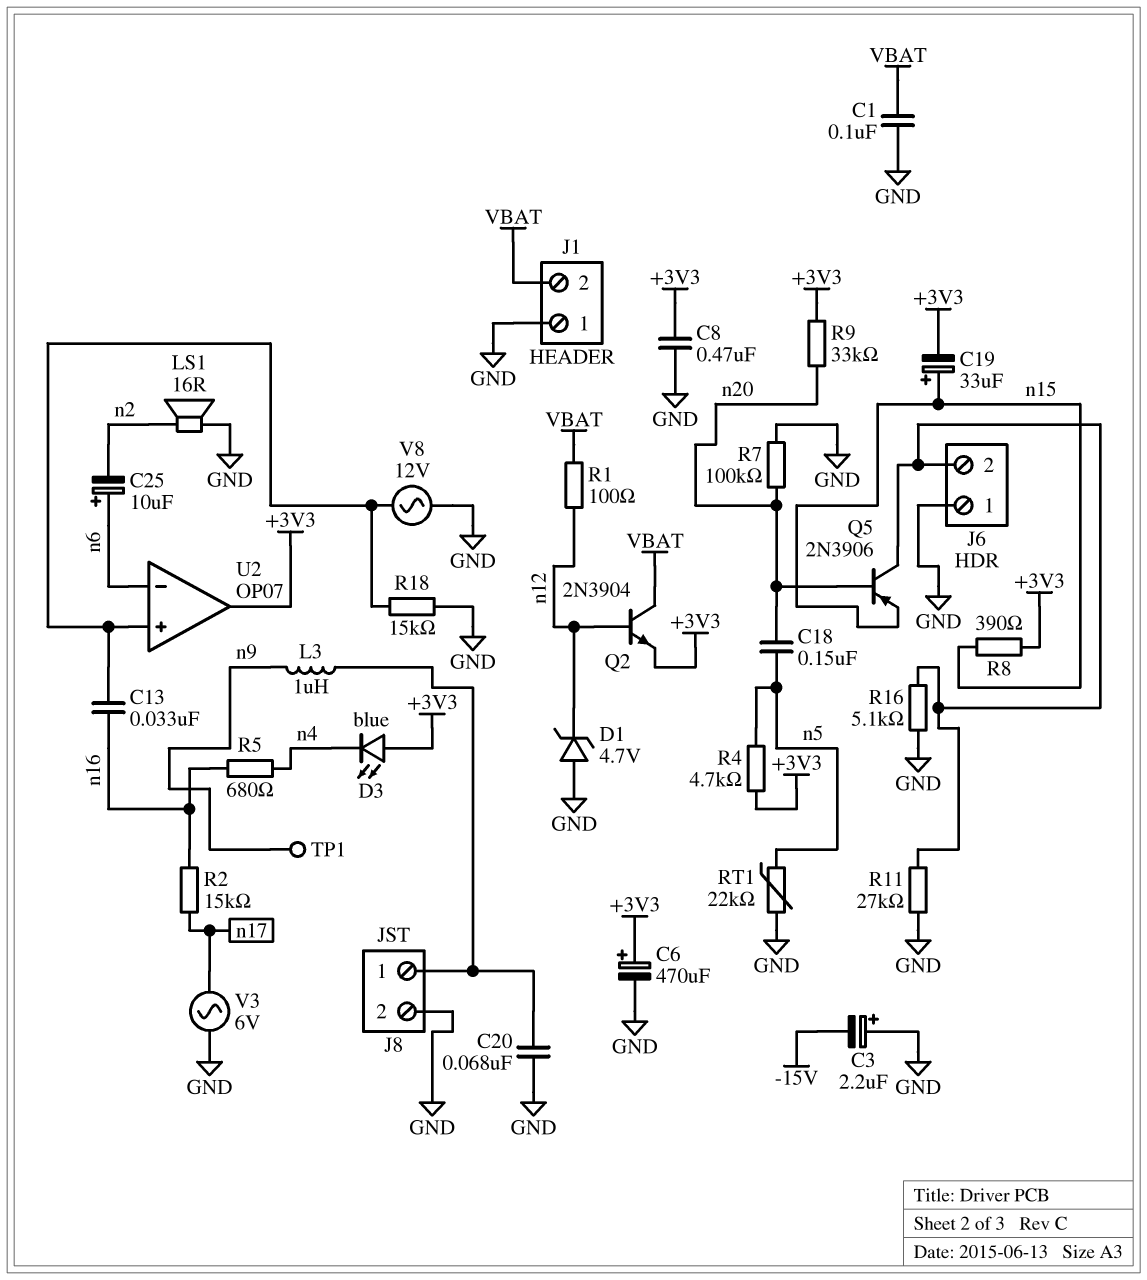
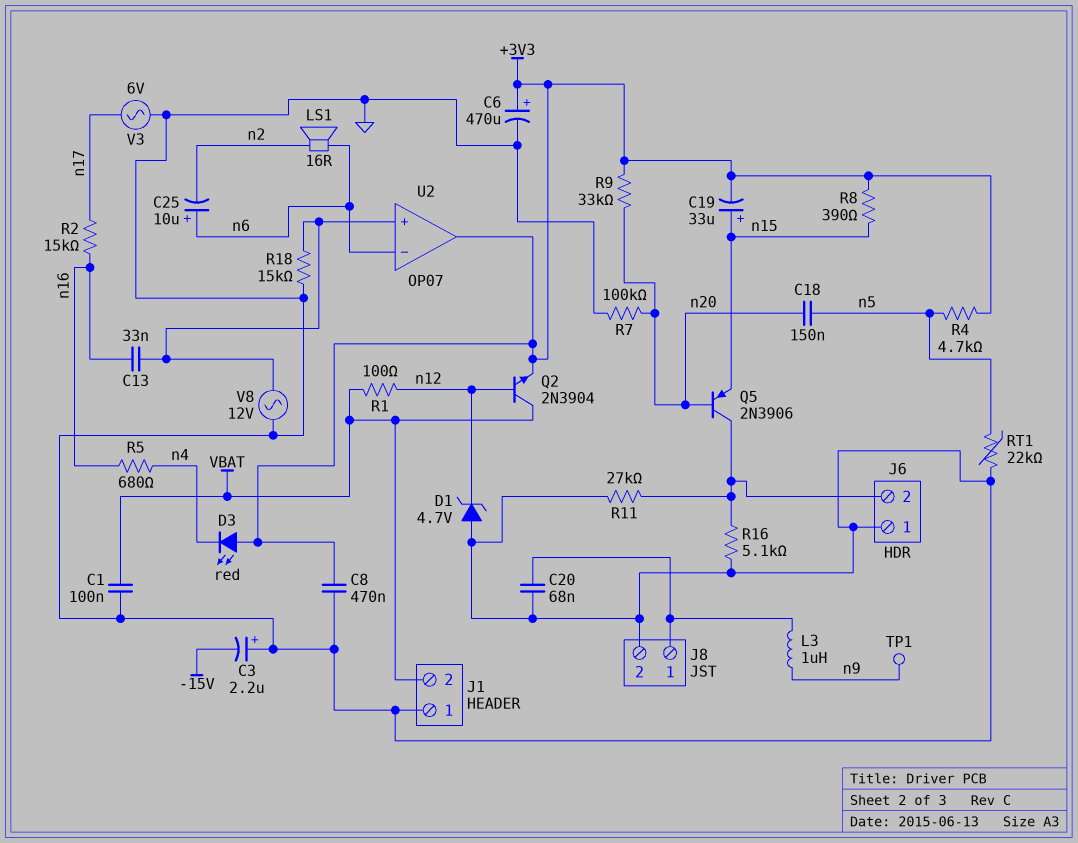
D3: LED blue (A +3V3, K n4) -> LED red (A +3V3, K n4)
LS1: speaker 16R (GND, n2) -> speaker 16R (n2, n6)

